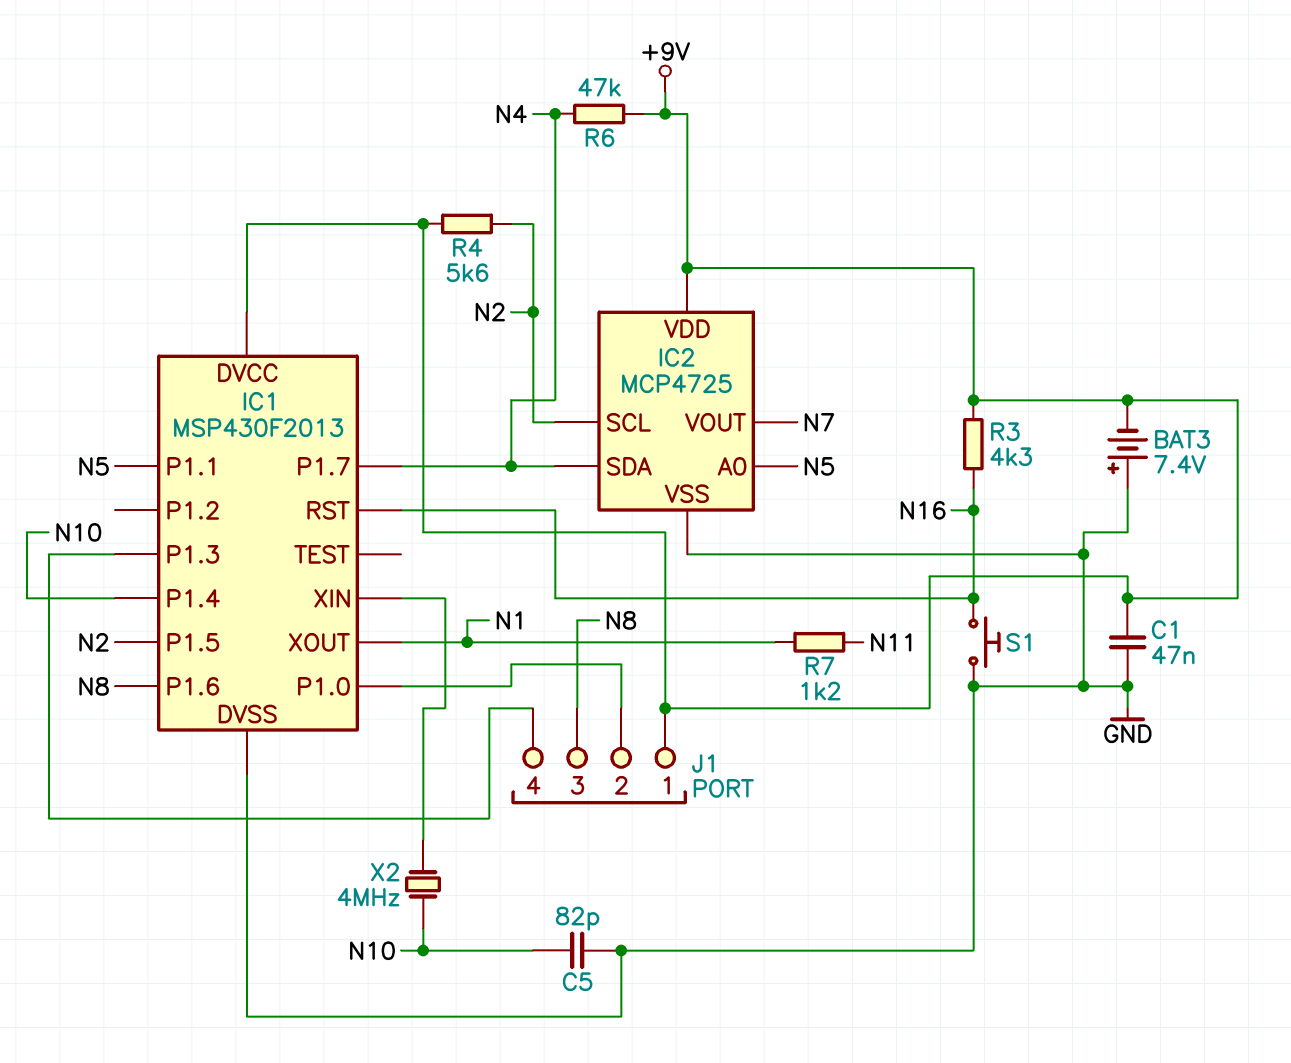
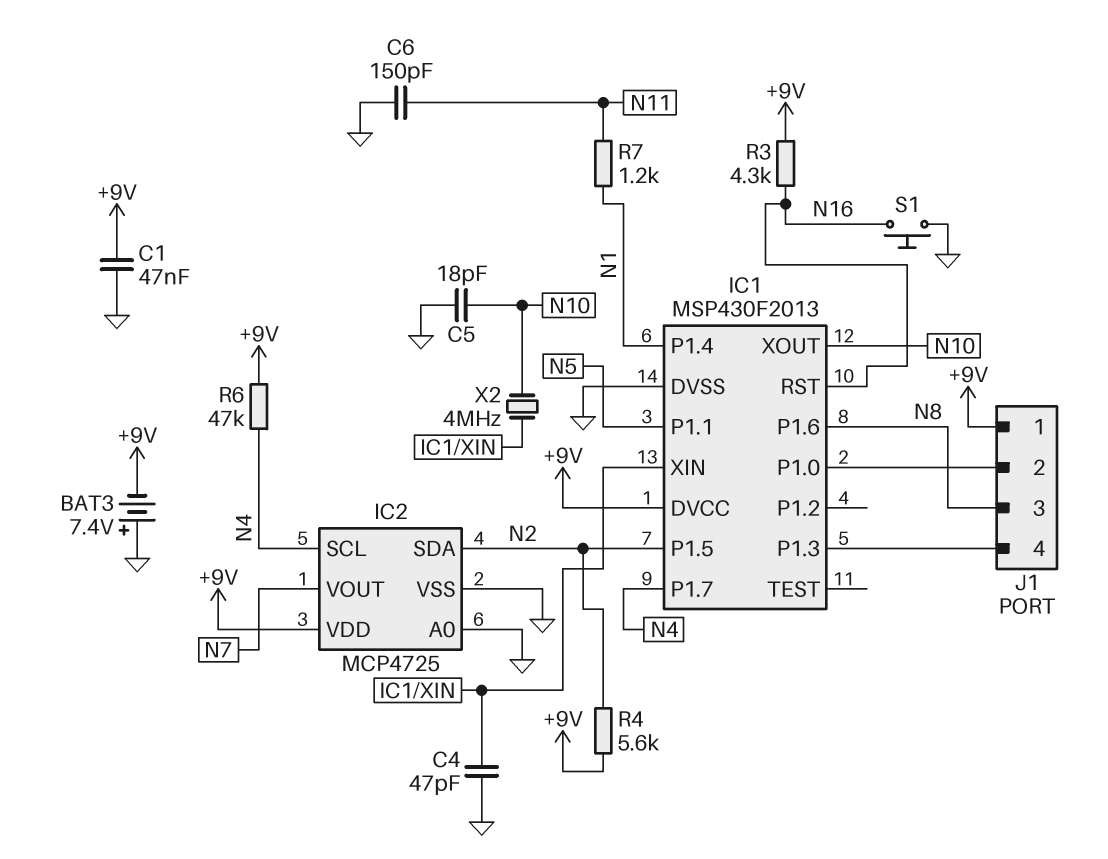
C4: none -> 47pF (GND, IC1/XIN)
C5: 82pF (GND, N10) -> 18pF (GND, N10)
C6: none -> 150pF (GND, N11)
IC1 pin P1.4: N10 -> N1
IC1 pin XOUT: N1 -> N10
IC2 pin A0: N5 -> GND
IC2 pin SCL: N2 -> N4
IC2 pin SDA: N4 -> N2

